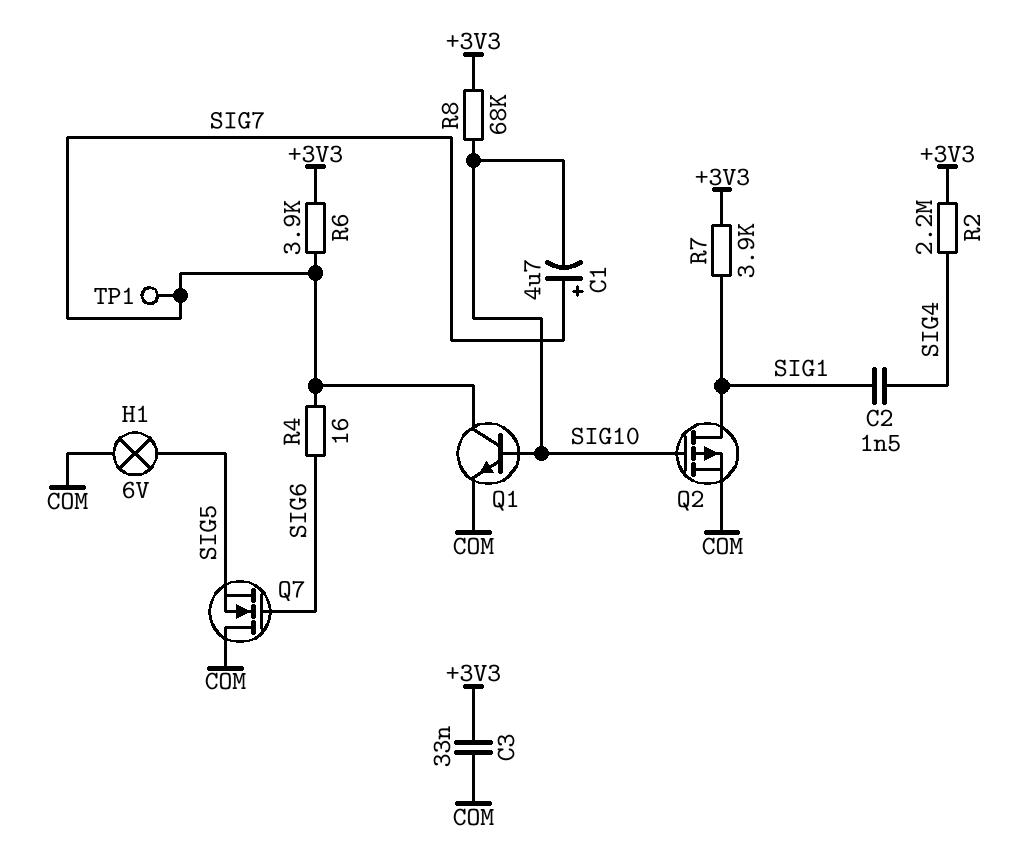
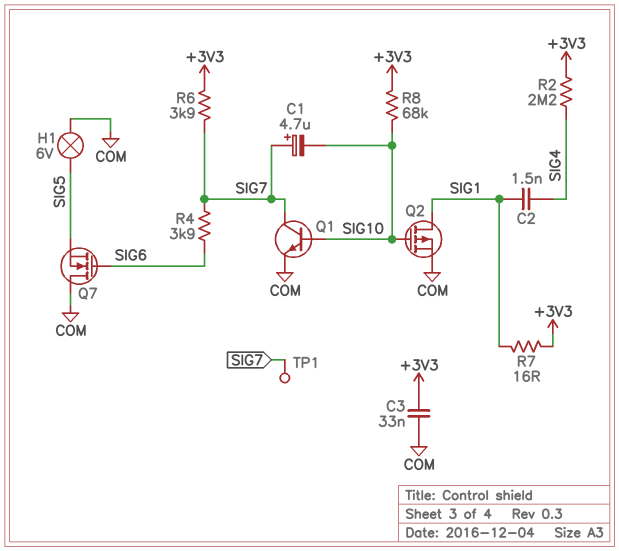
R4: 16 (SIG6, SIG7) -> 3.9k (SIG6, SIG7)
R7: 3.9k (+3V3, SIG1) -> 16 (+3V3, SIG1)

